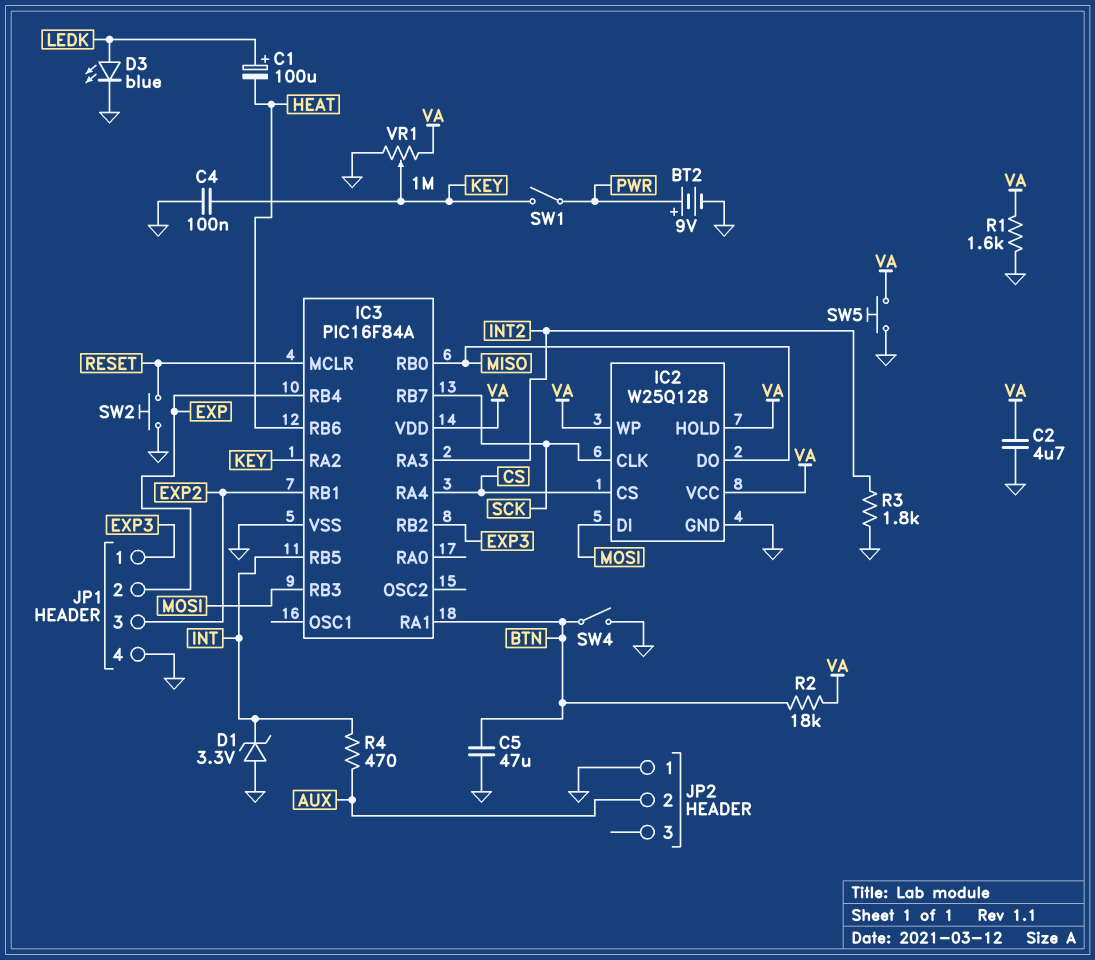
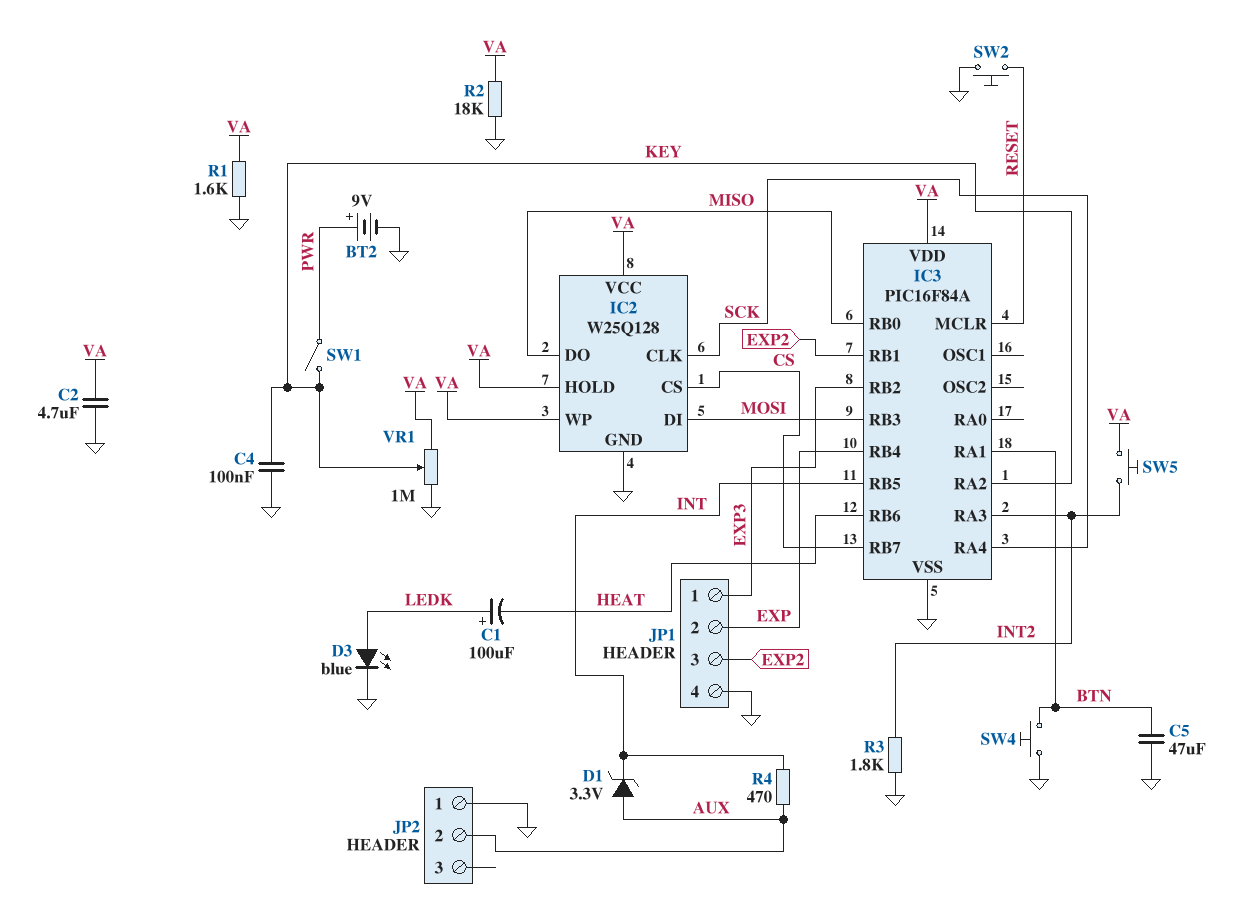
D1: zener 3.3V (A GND, K INT) -> zener 3.3V (A AUX, K INT)
IC3 pin RA4: CS -> SCK
IC3 pin RB7: SCK -> CS
R2: 18k (BTN, VA) -> 18k (GND, VA)
SW4: switch (BTN, GND) -> button (BTN, GND)
SW5: button (GND, VA) -> button (INT2, VA)

